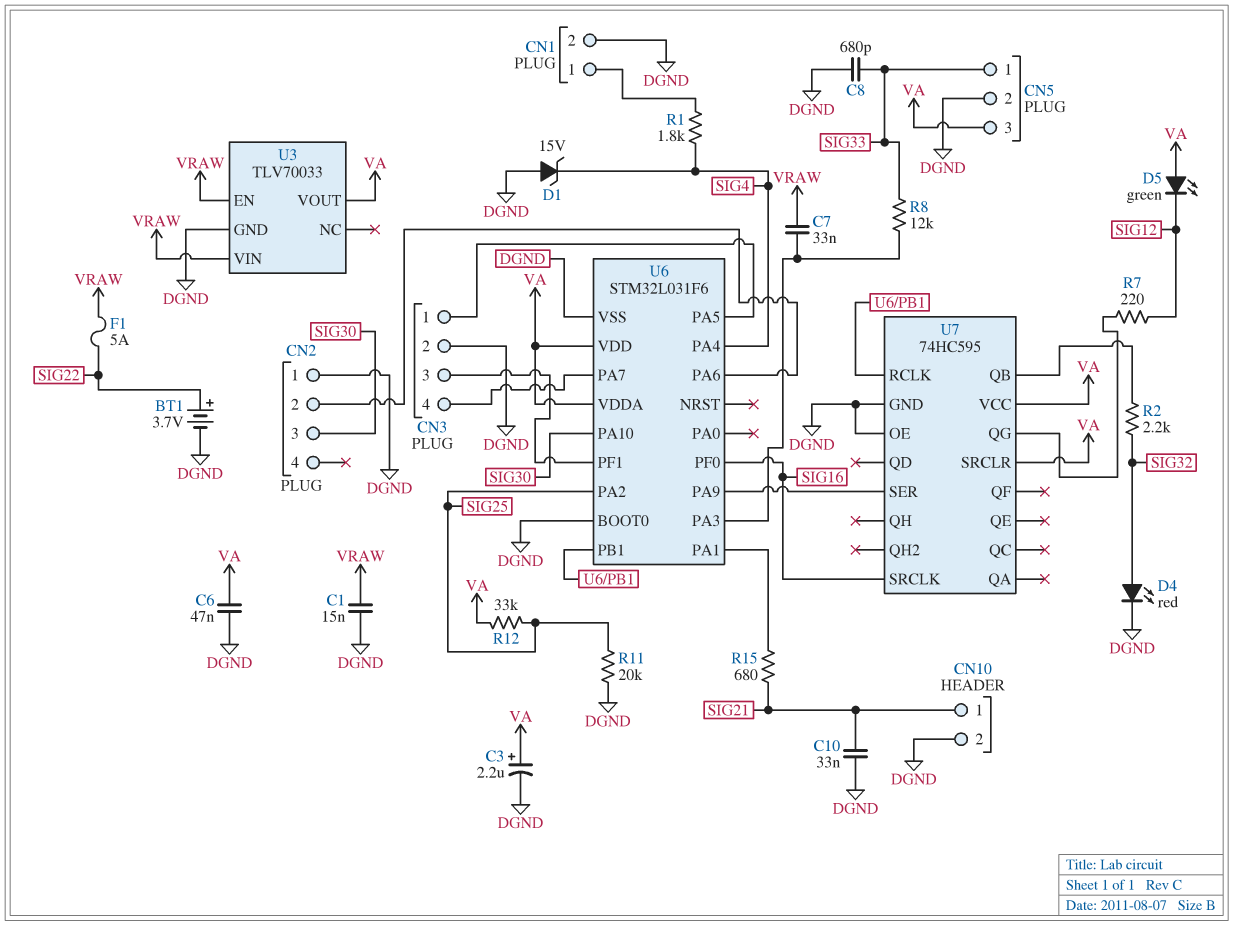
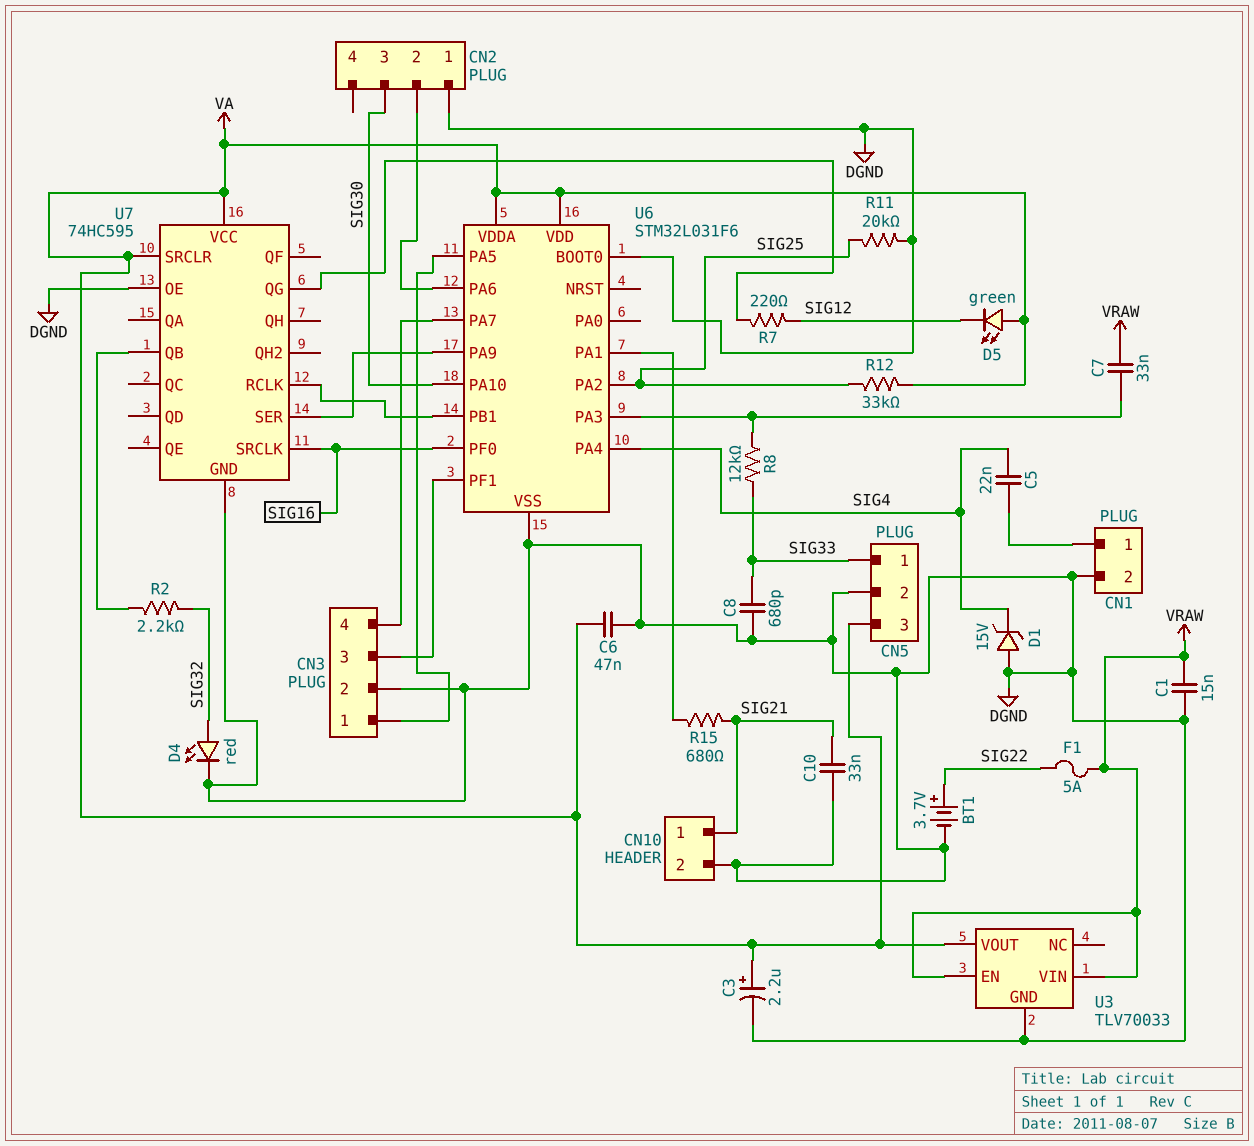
C5: none -> 22nF (CN1/1, SIG4)
R1: 1.8k (CN1/1, SIG4) -> none

